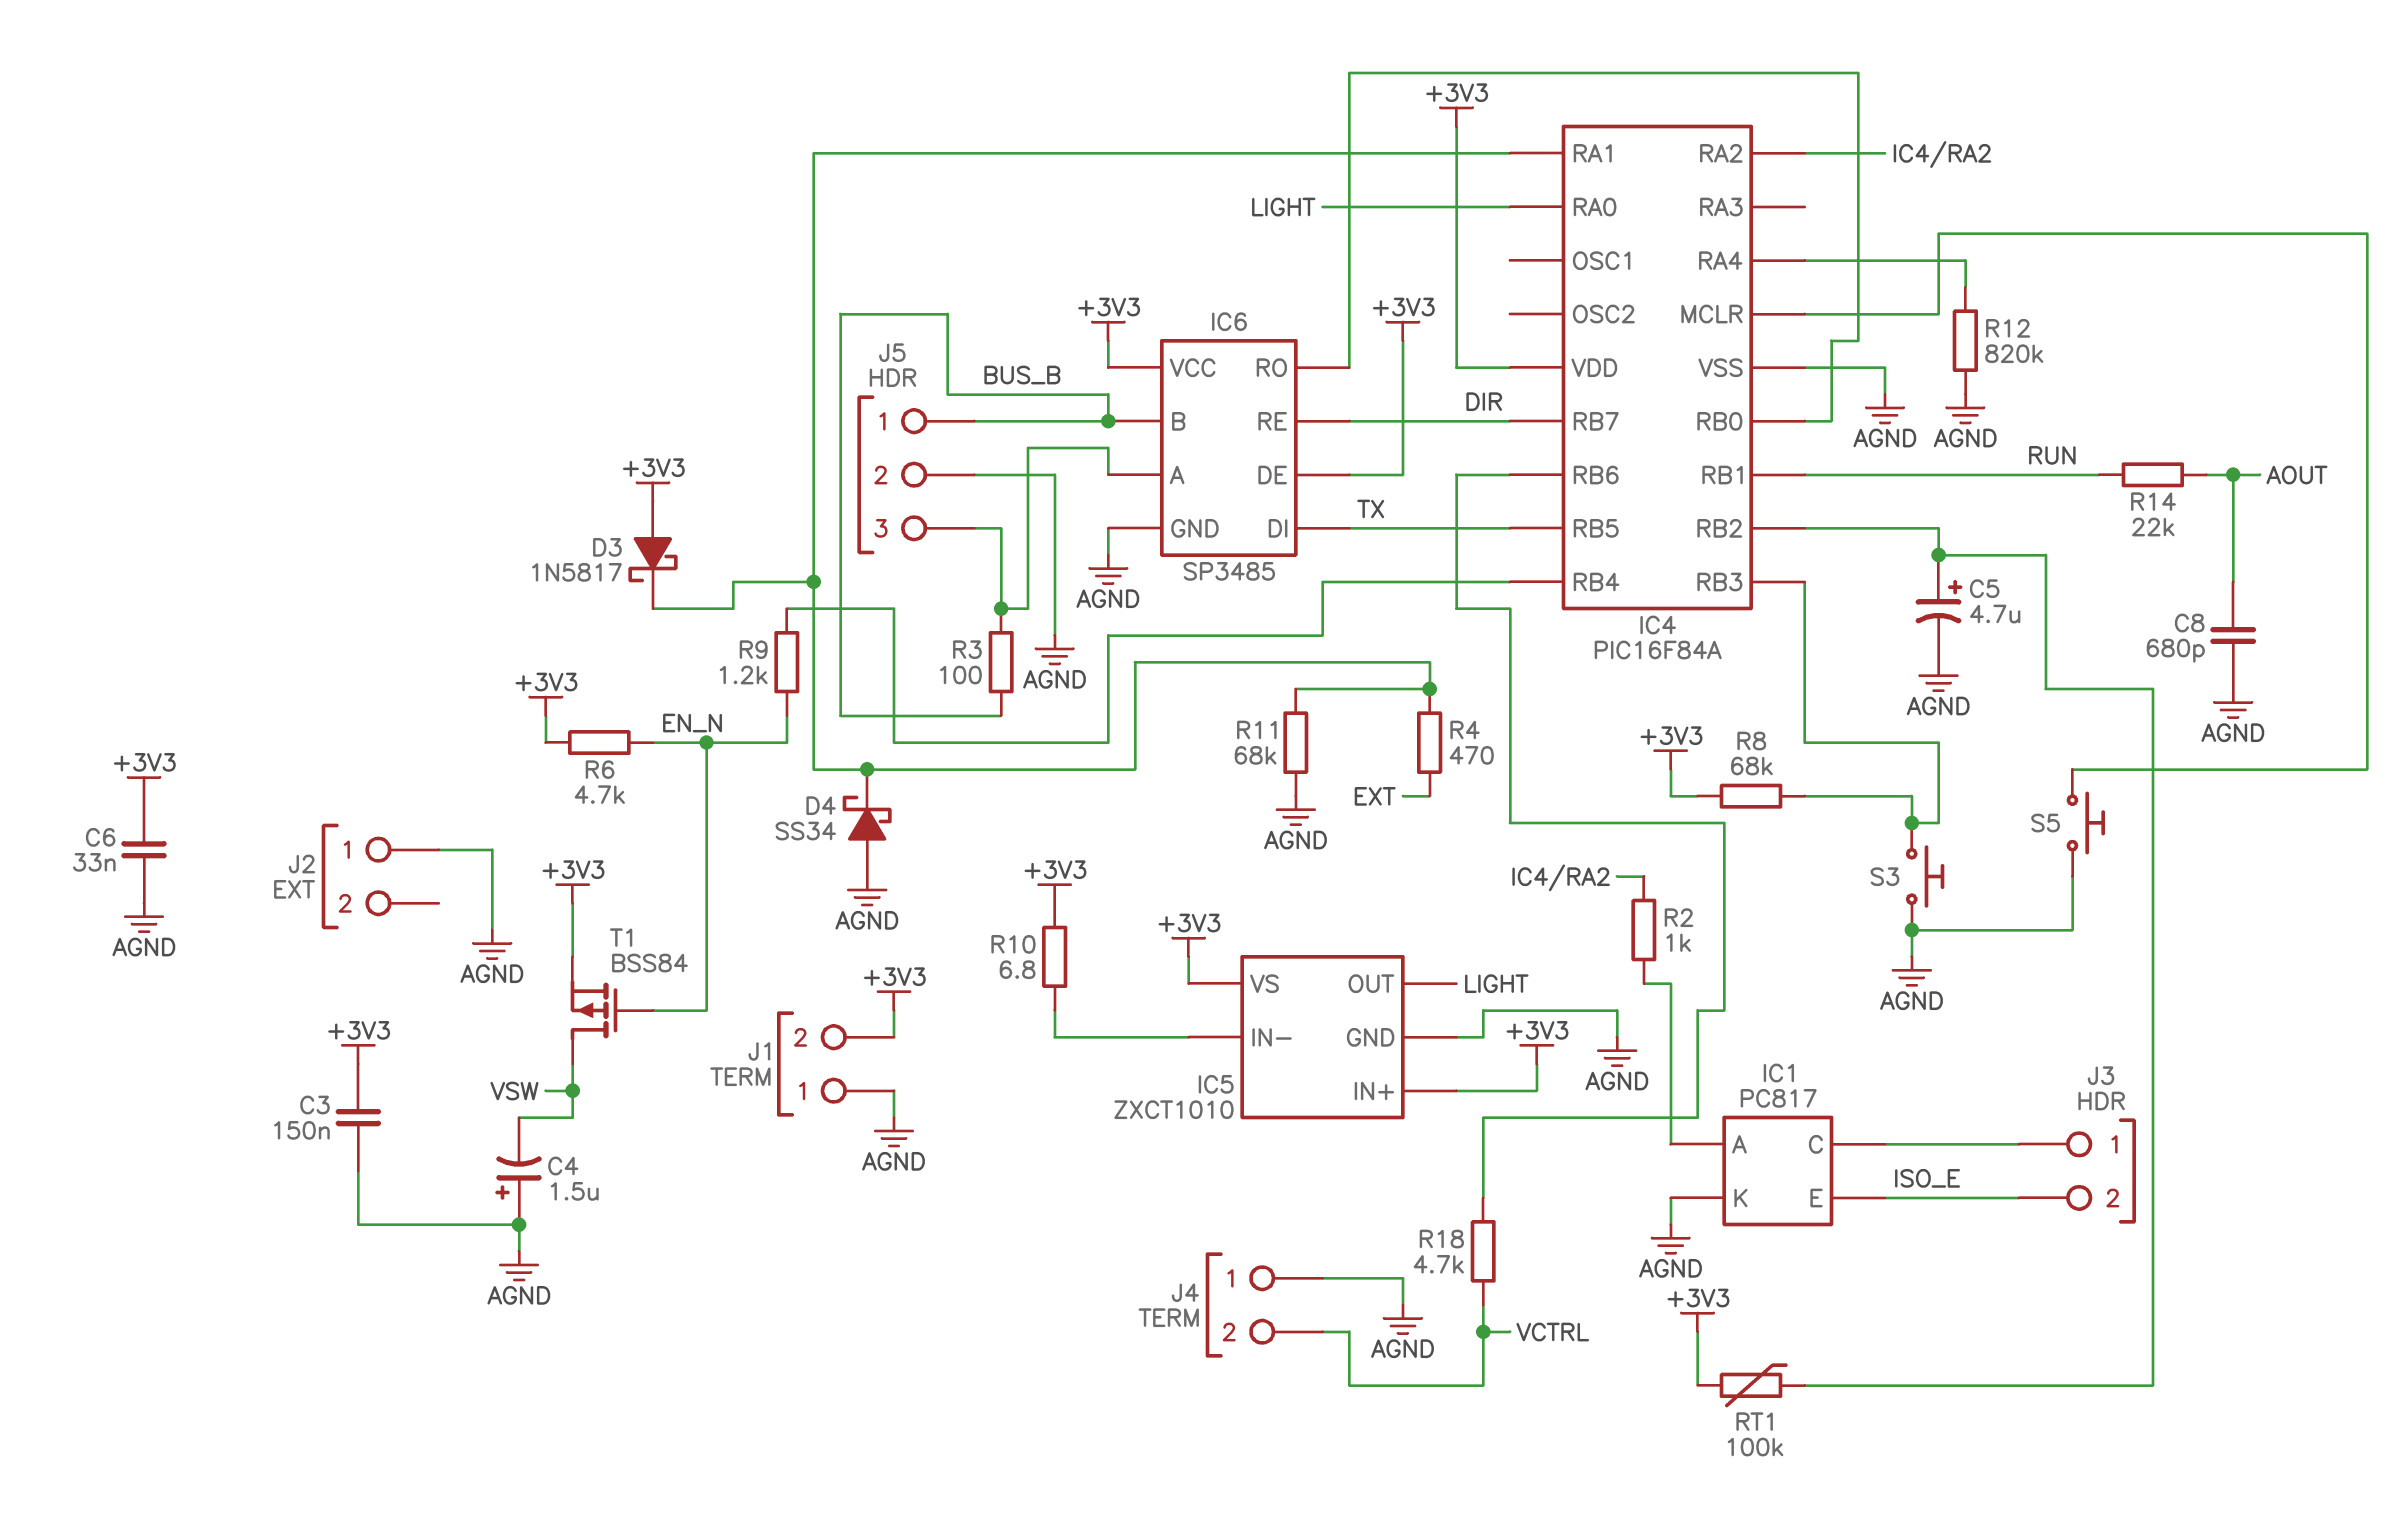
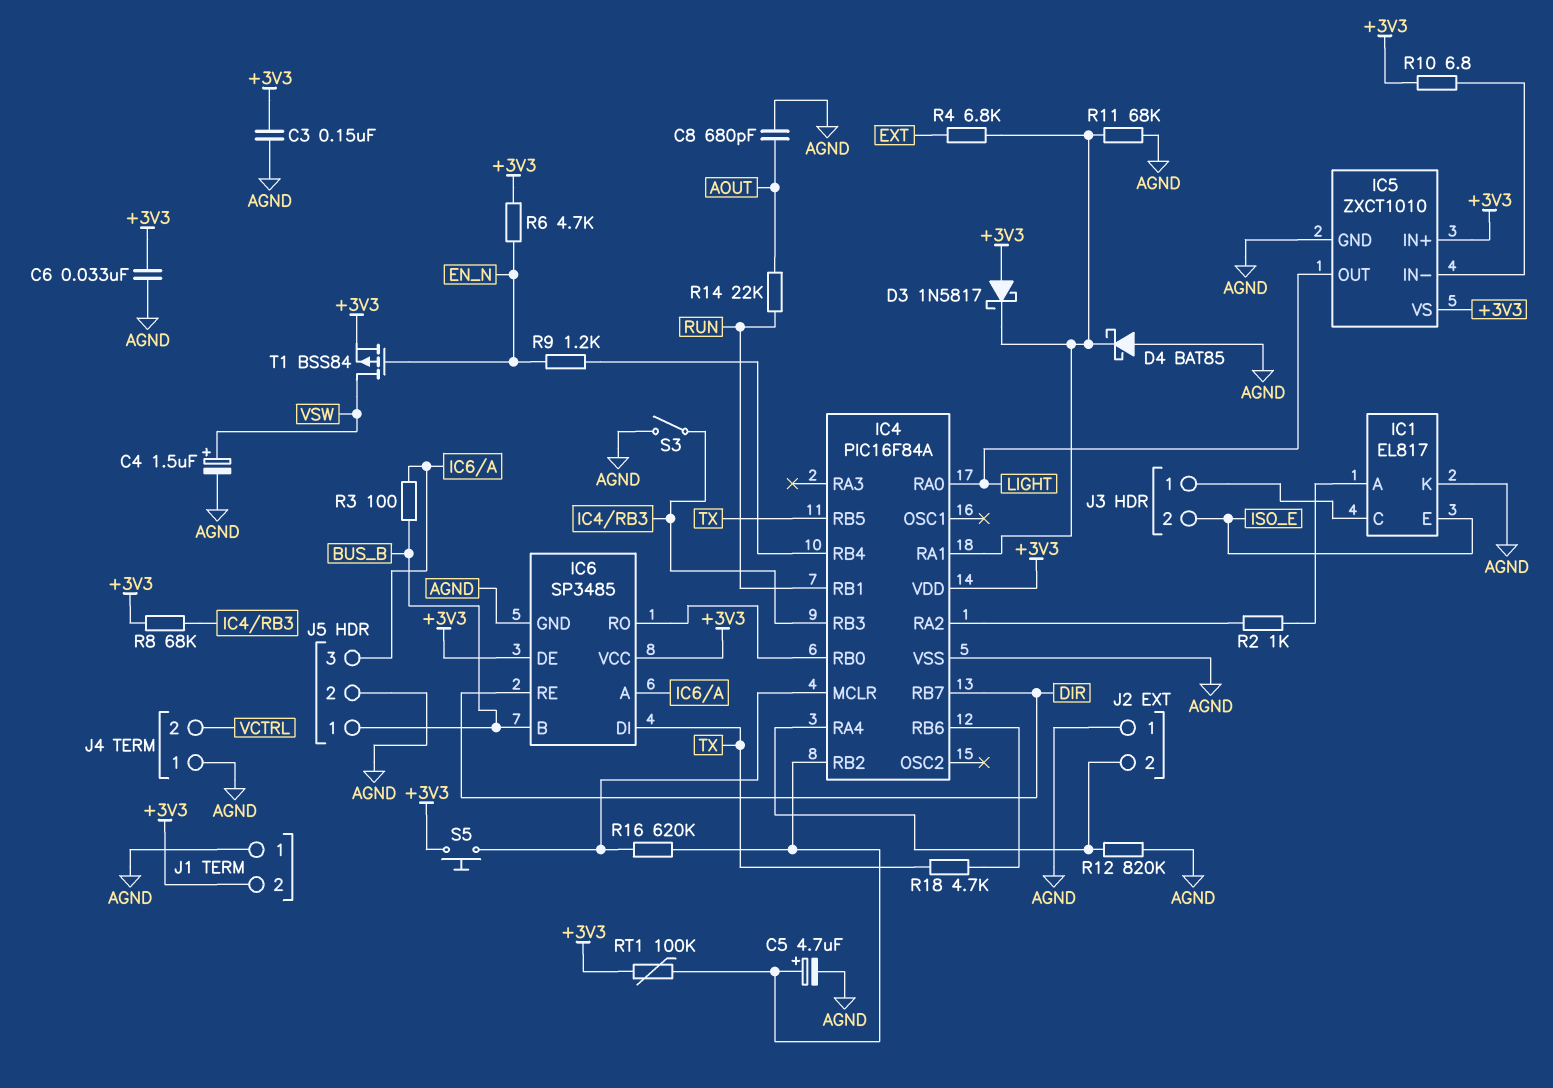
C4: 1.5uF (plus AGND, minus VSW) -> 1.5uF (plus VSW, minus AGND)
D4: schottky SS34 (A AGND, K IC4/RA1) -> schottky BAT85 (A AGND, K IC4/RA1)
IC1: PC817 -> EL817
J2 pin 2: none -> IC4/RA4
R4: 470 (EXT, IC4/RA1) -> 6.8k (EXT, IC4/RA1)
R16: none -> 620k (IC4/MCLR, IC4/RB2)
R18: 4.7k (IC4/RB6, VCTRL) -> 4.7k (IC4/RB6, TX)
S3: button (AGND, IC4/RB3) -> switch (AGND, IC4/RB3)
S5: button (AGND, IC4/MCLR) -> button (+3V3, IC4/MCLR)

